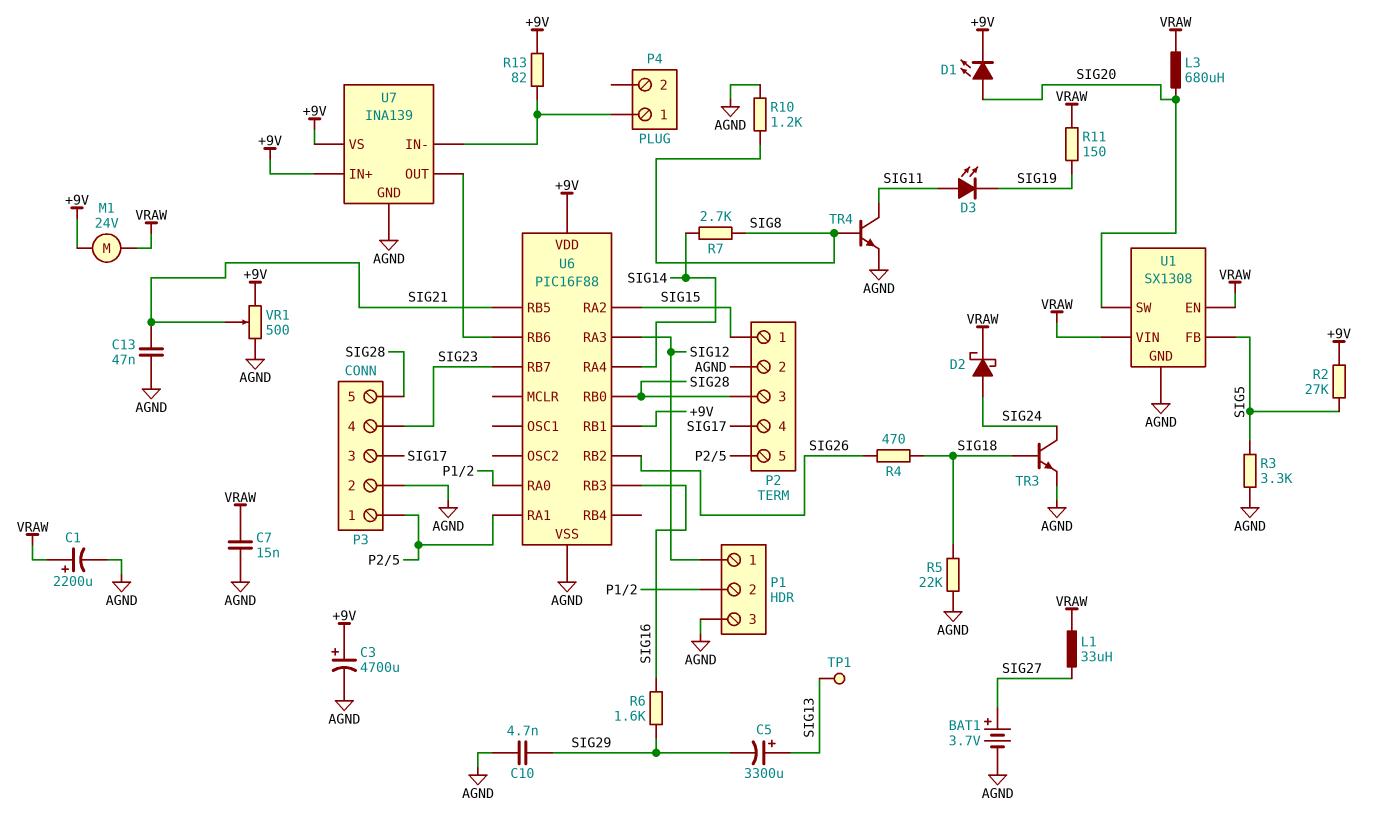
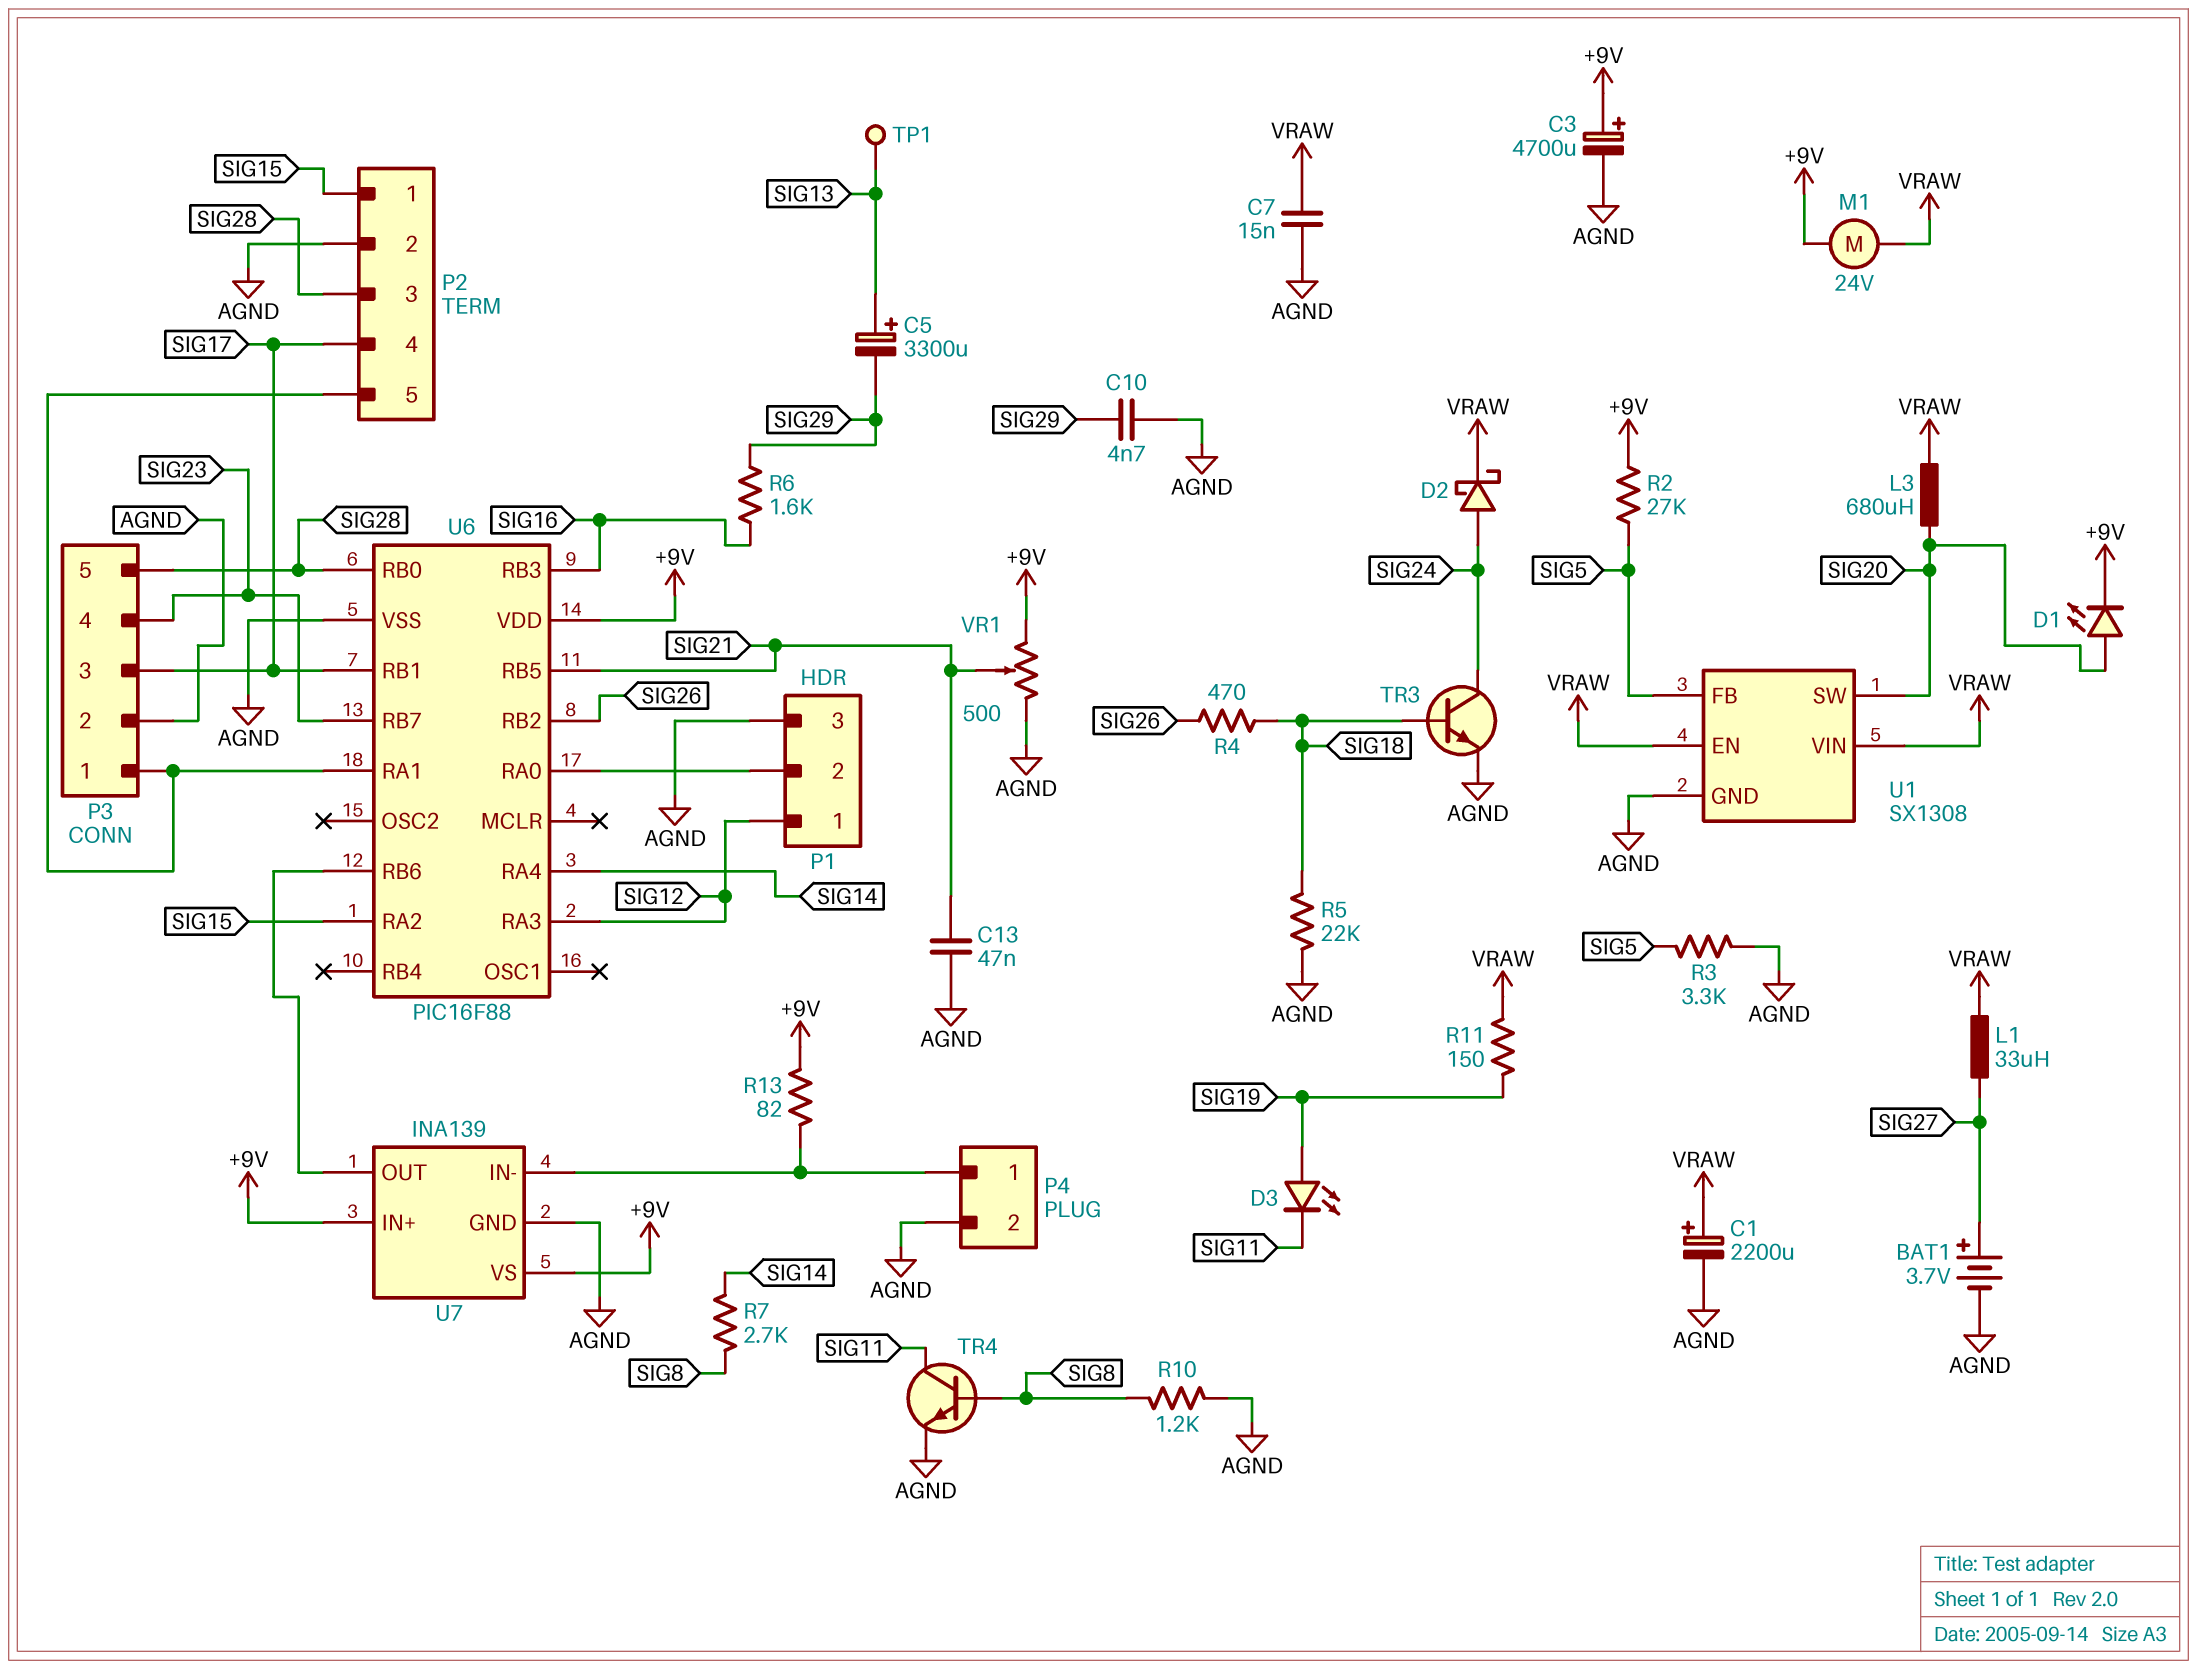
D3: LED (A SIG11, K SIG19) -> LED (A SIG19, K SIG11)
P4 pin 2: none -> AGND
U6 pin RB1: +9V -> SIG17

